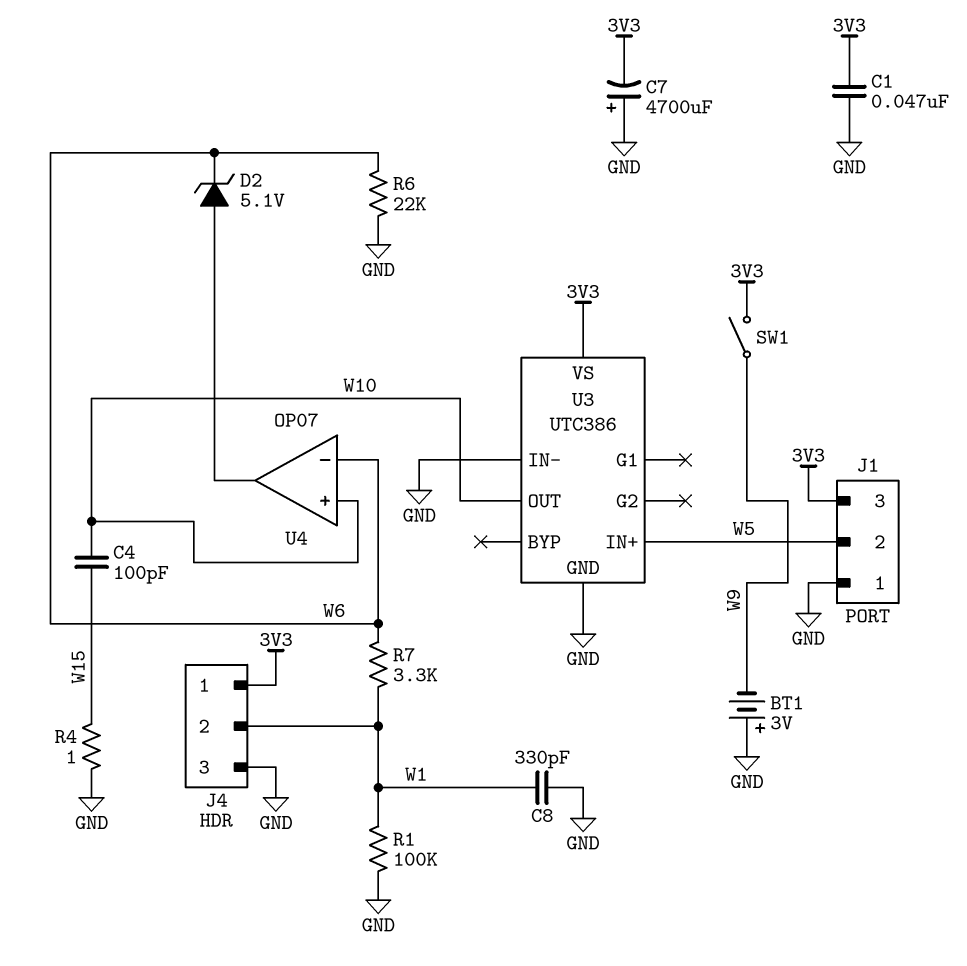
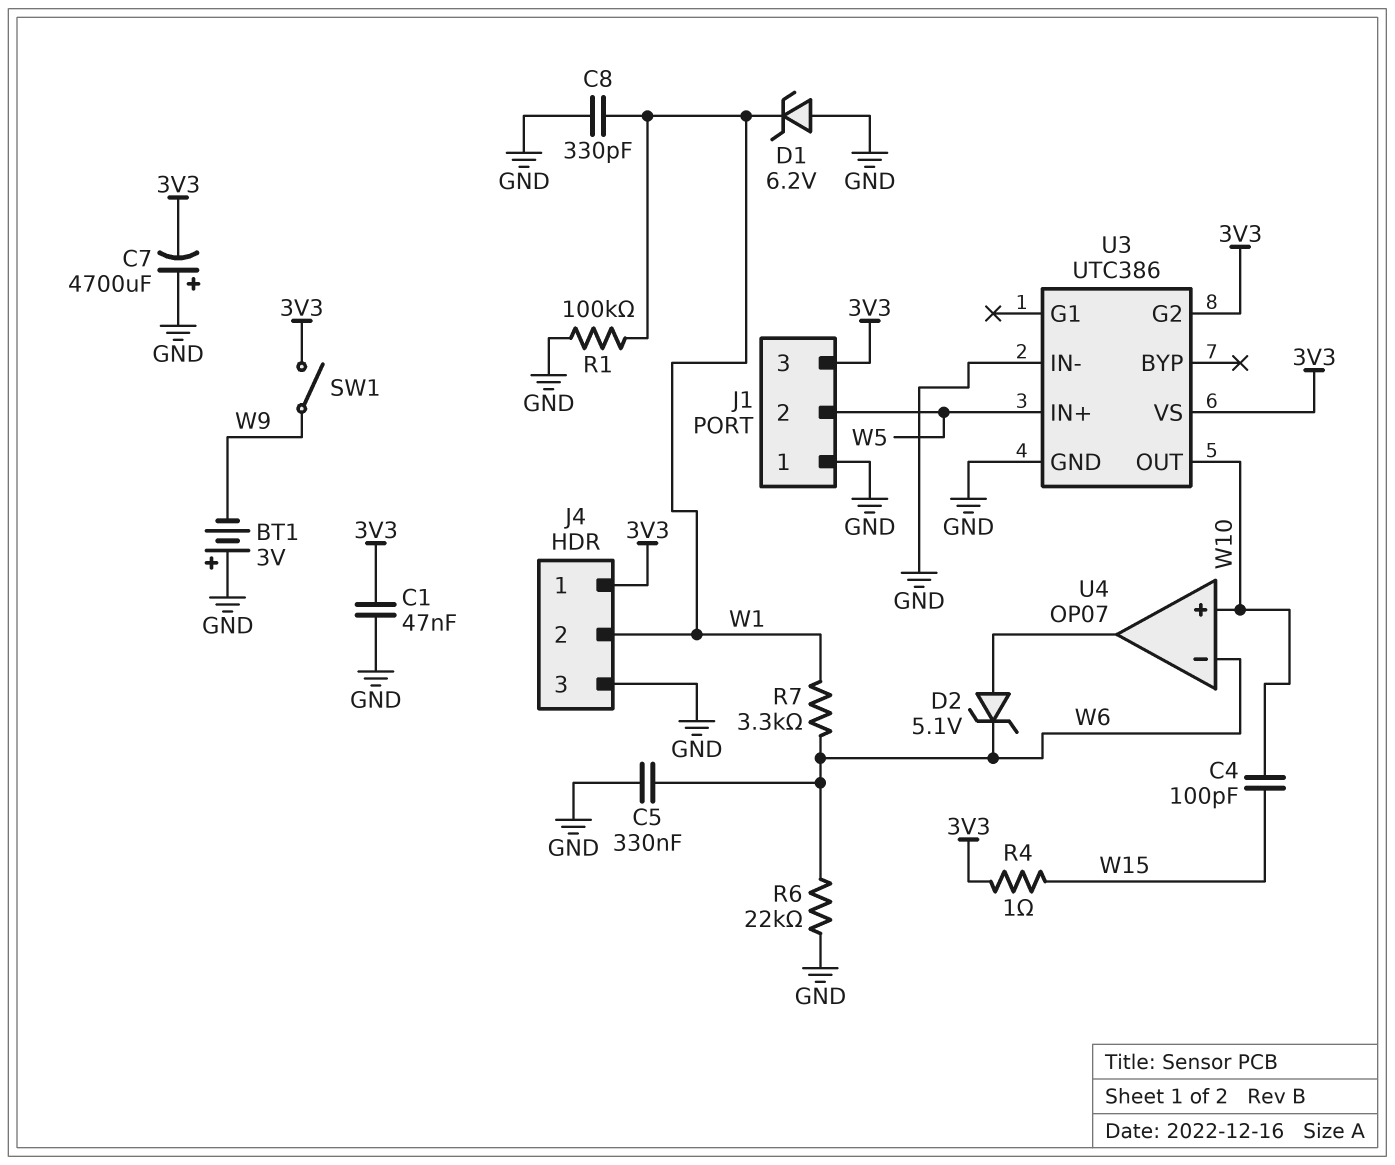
C5: none -> 330nF (GND, W6)
D1: none -> zener 6.2V (A GND, K W1)
R4: 1 (GND, W15) -> 1 (3V3, W15)
U3 pin G2: none -> 3V3

